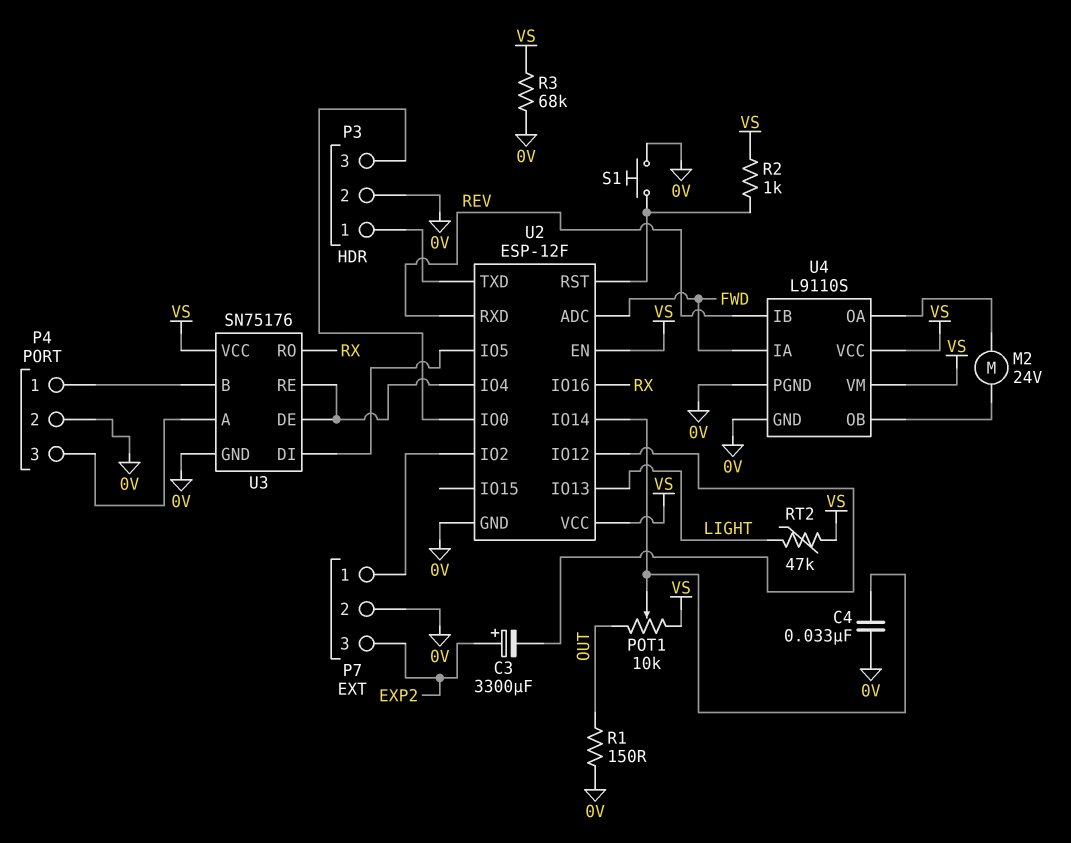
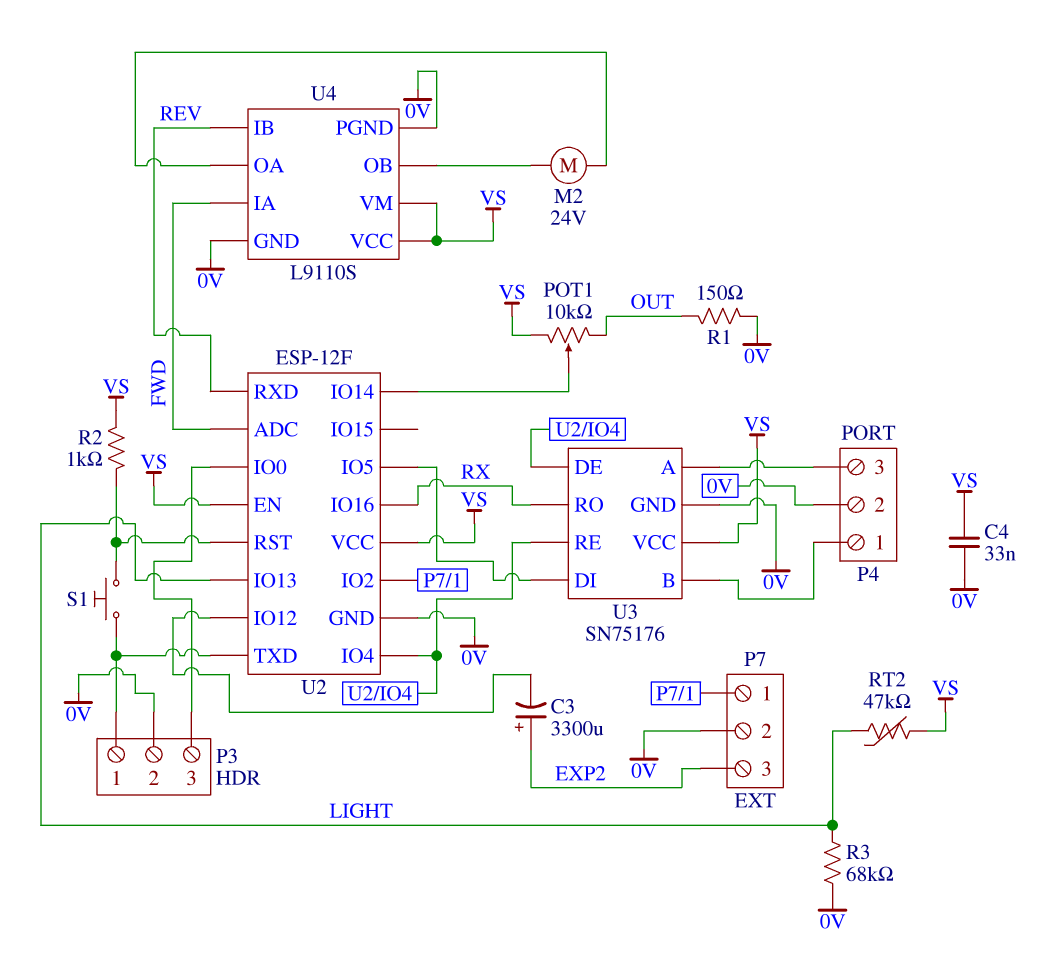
C4: 33nF (0V, U2/IO14) -> 33nF (0V, VS)
R3: 68k (0V, VS) -> 68k (0V, LIGHT)
S1: button (0V, U2/RST) -> button (P3/1, U2/RST)

